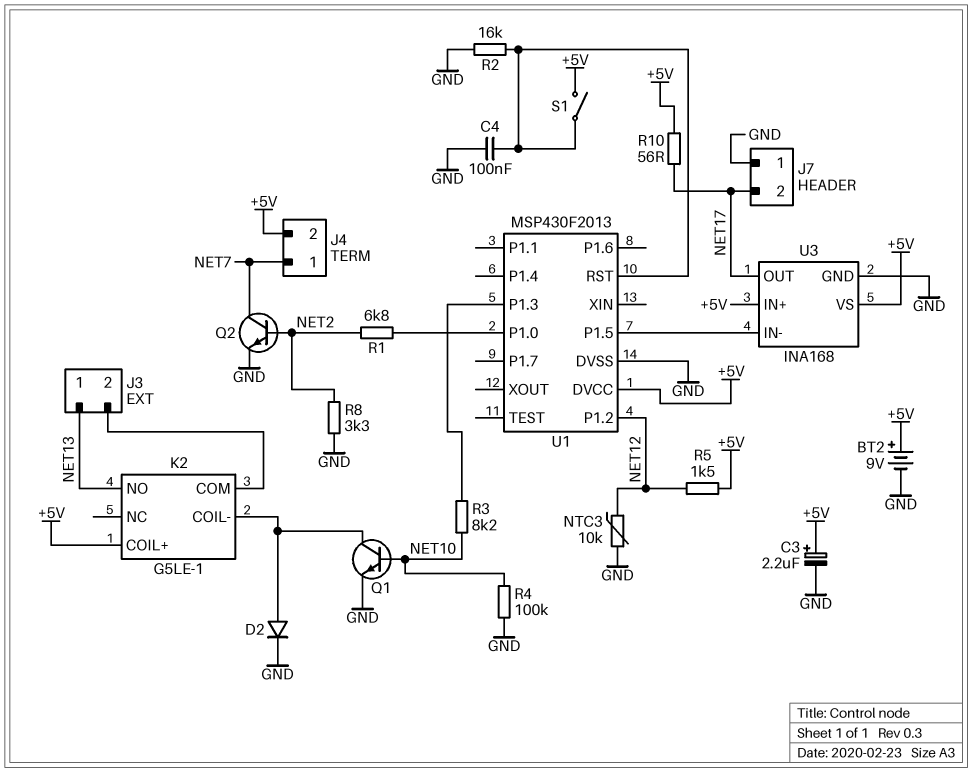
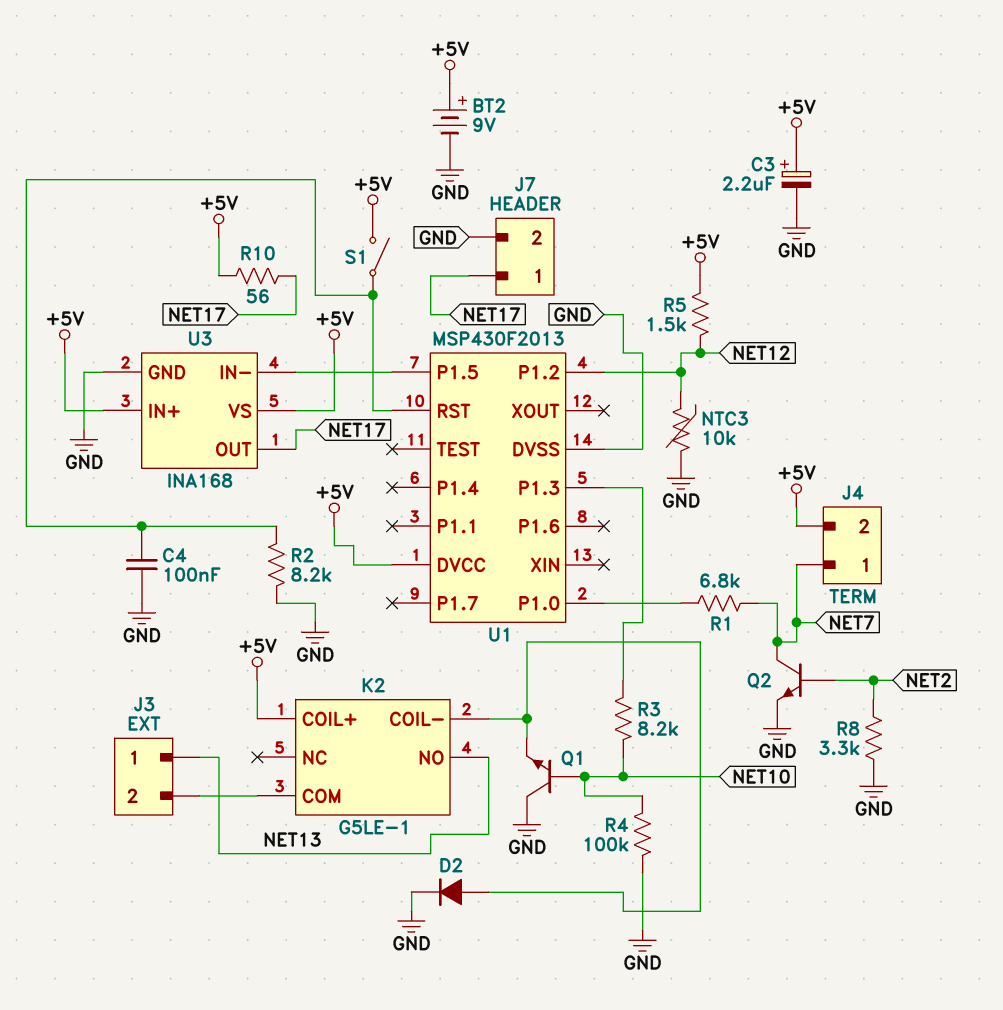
J7 pin 1: GND -> NET17
J7 pin 2: NET17 -> GND
Q1: NPN (B NET10, C K2/COIL-, E GND) -> NPN (B NET10, C GND, E K2/COIL-)
R1: 6.8k (NET2, U1/P1.0) -> 6.8k (NET7, U1/P1.0)
R2: 16k (GND, U1/RST) -> 8.2k (GND, U1/RST)

